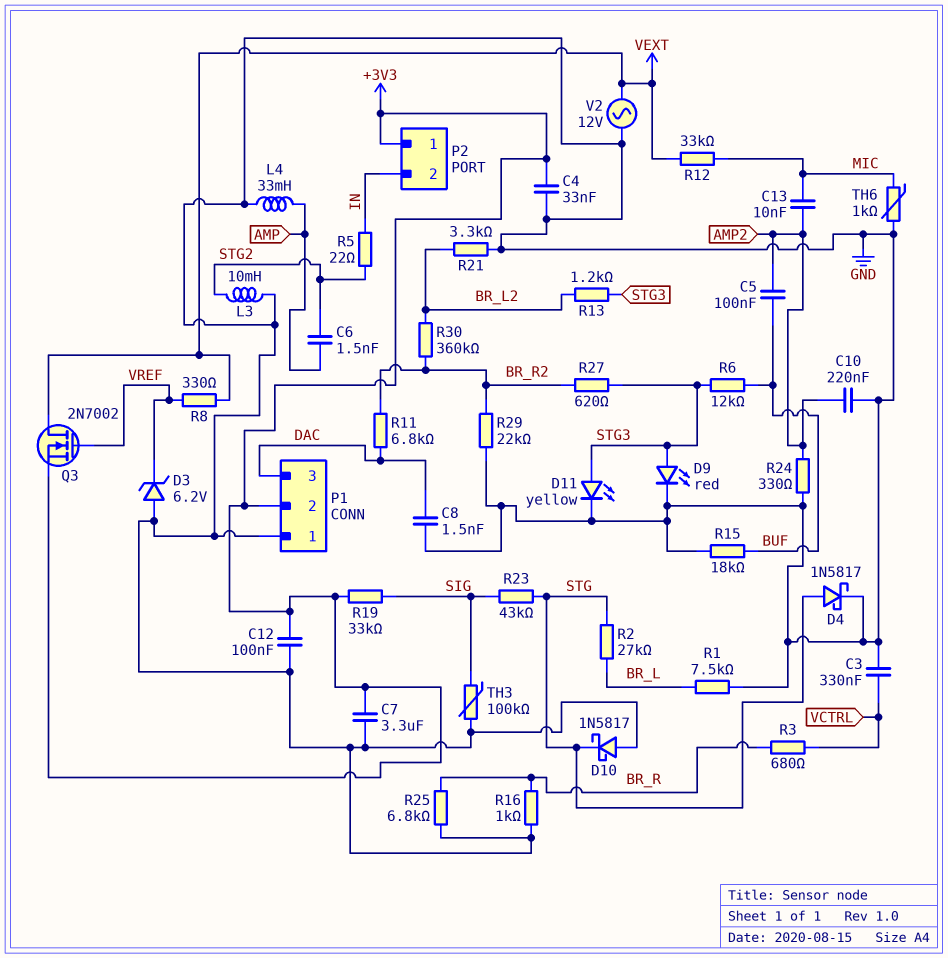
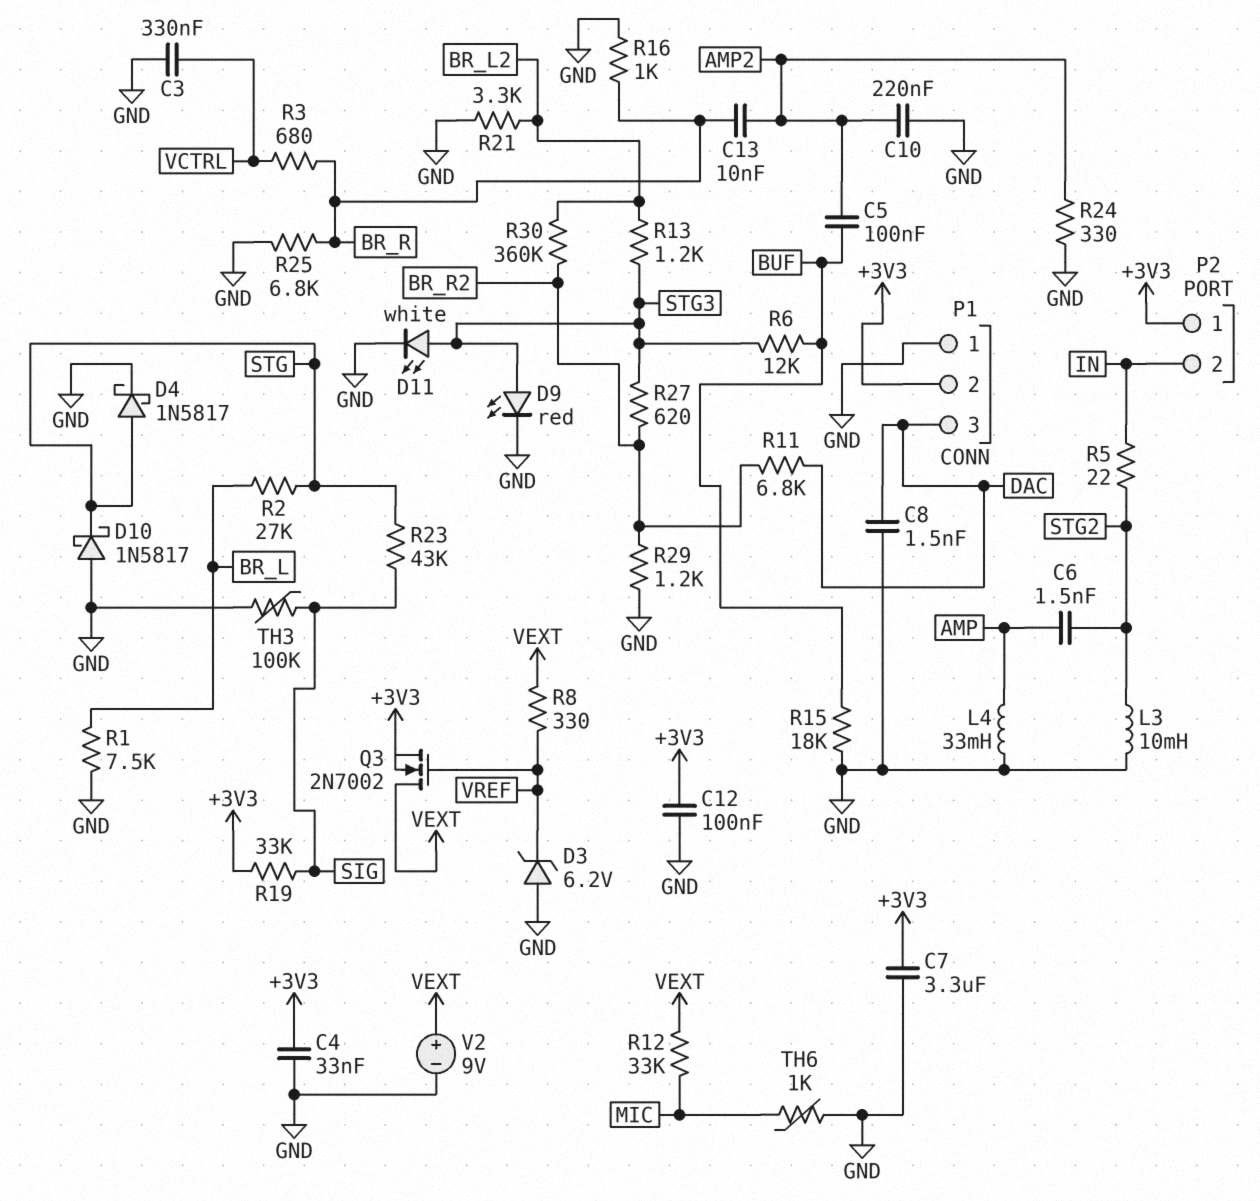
C13: 10nF (AMP2, MIC) -> 10nF (AMP2, BR_R)
D11: LED yellow (A STG3, K GND) -> LED white (A STG3, K GND)
R29: 22k (BR_R2, GND) -> 1.2k (BR_R2, GND)
V2: AC 12V (GND, VEXT) -> 9V (plus VEXT, minus GND)

